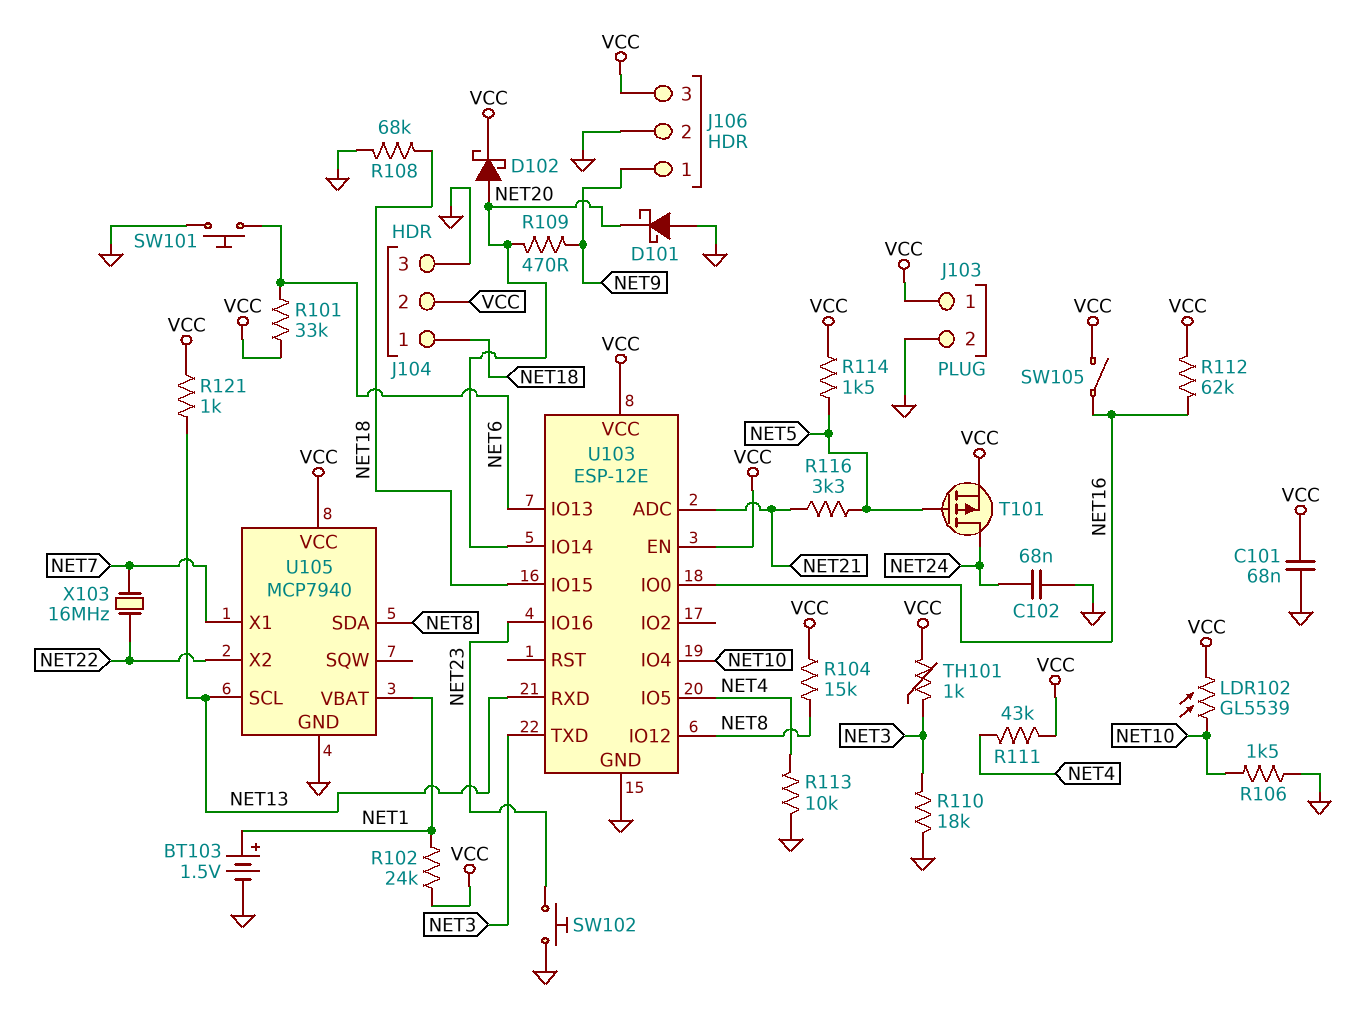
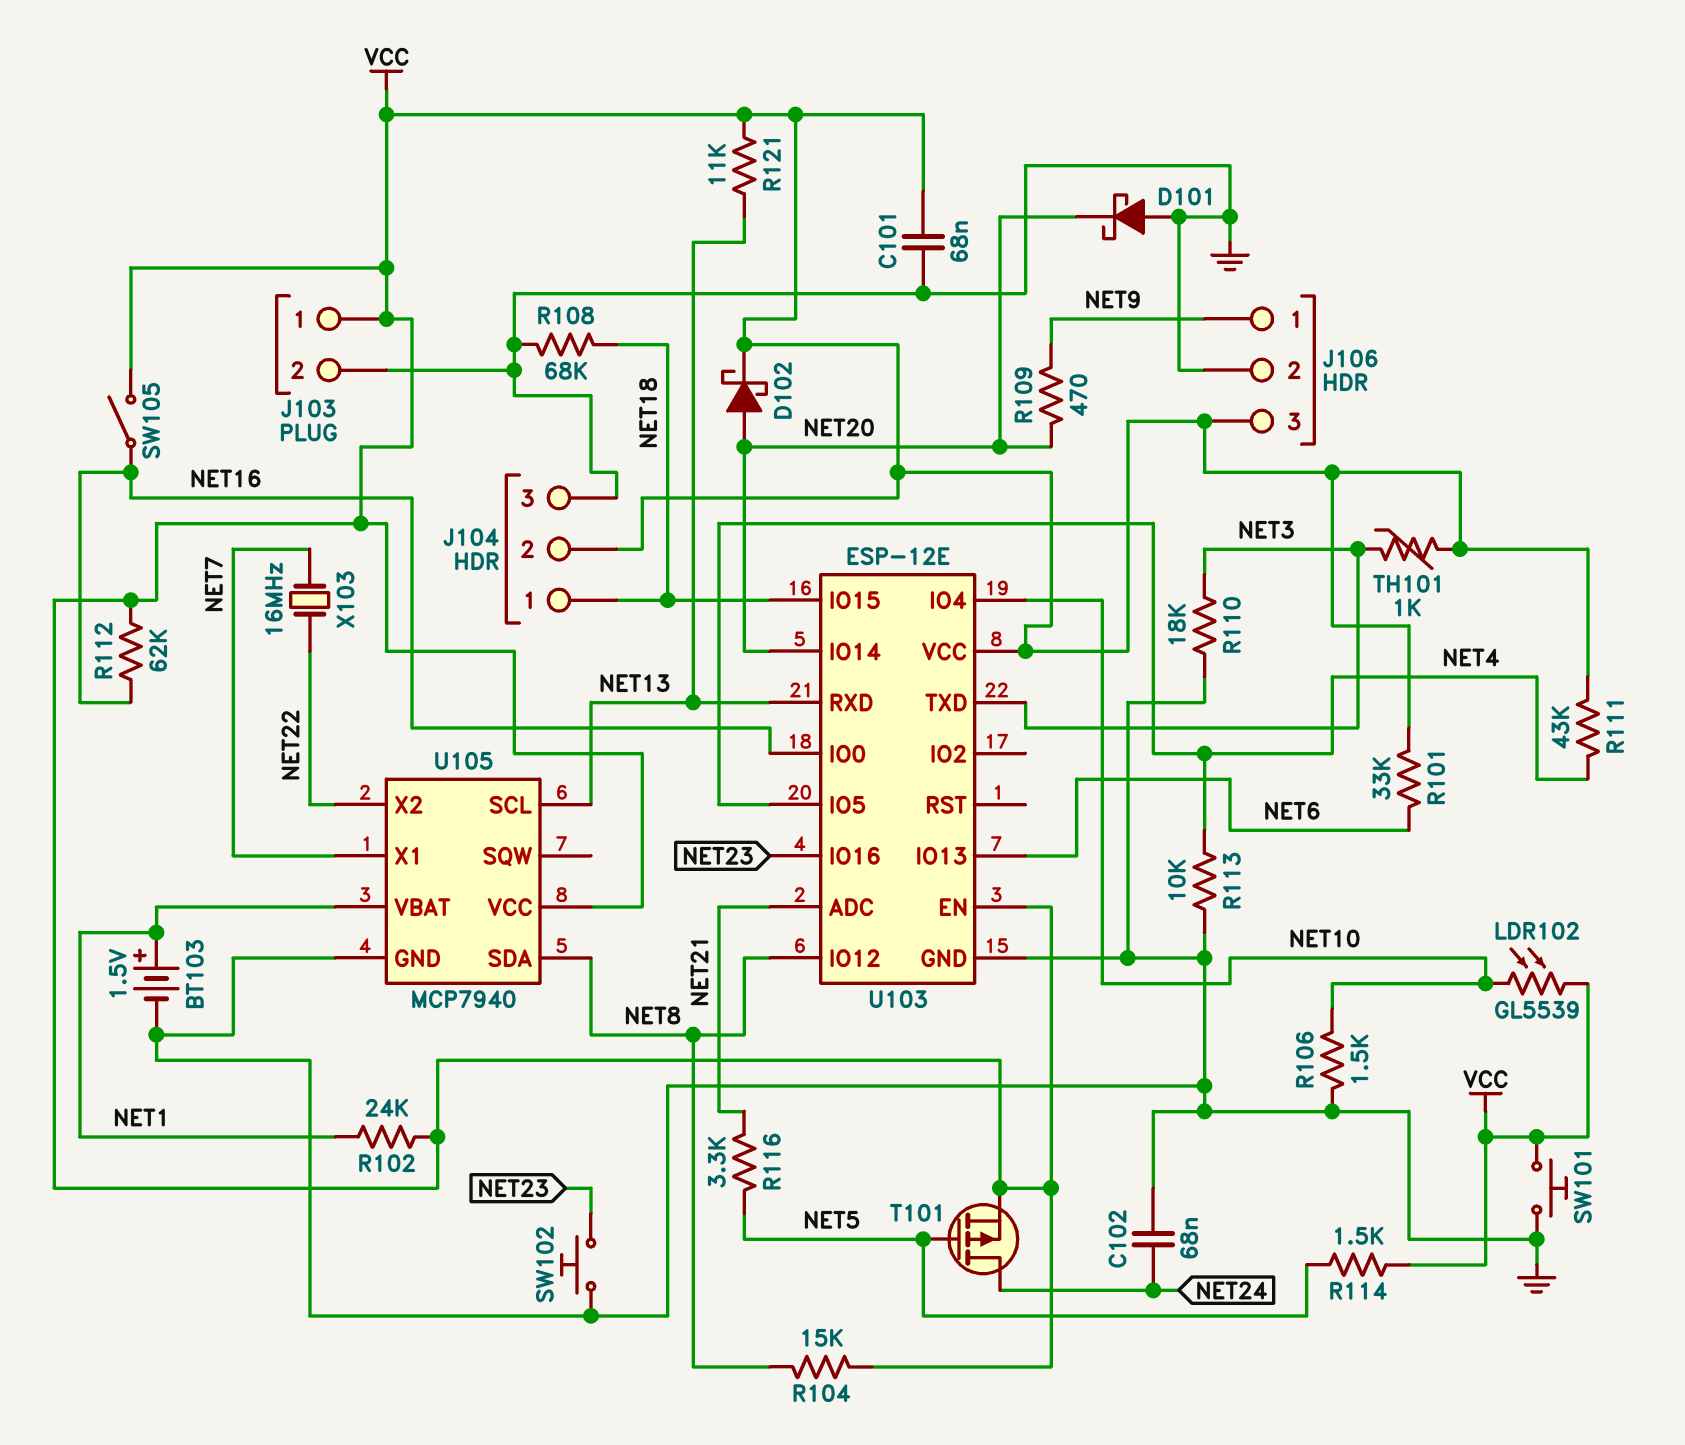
R121: 1k (NET13, VCC) -> 11k (NET13, VCC)
SW101: button (GND, NET6) -> button (GND, VCC)

